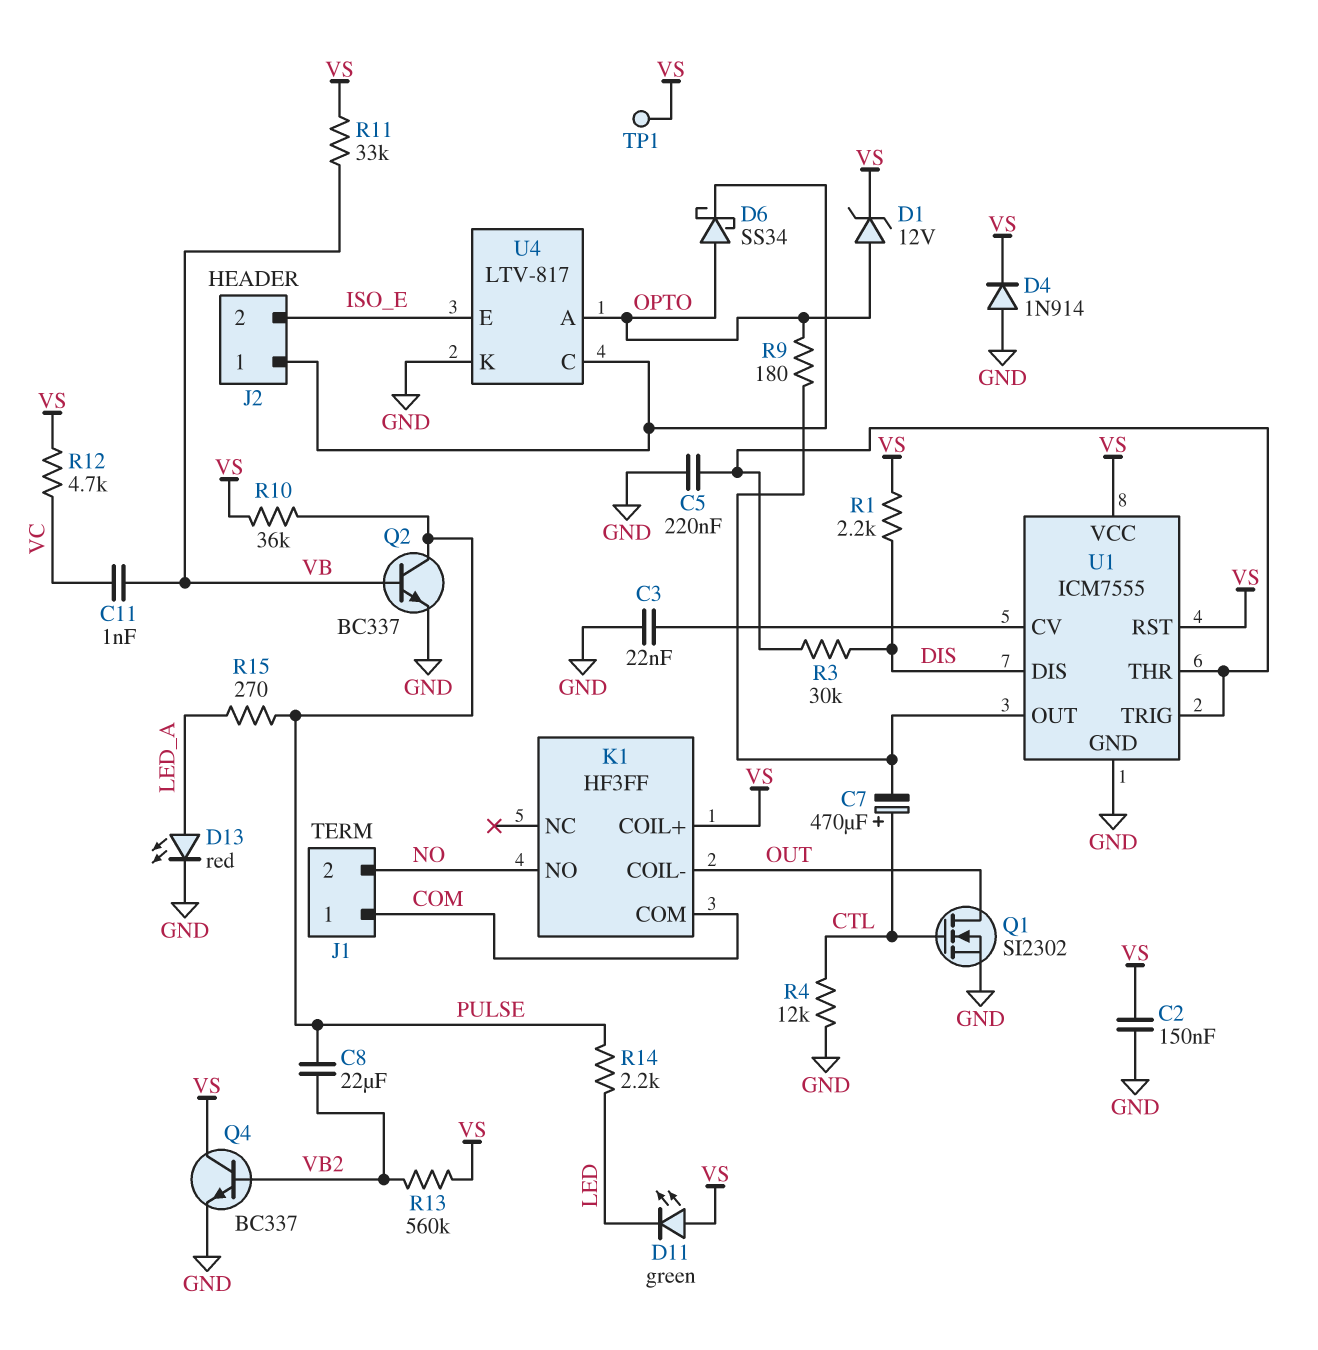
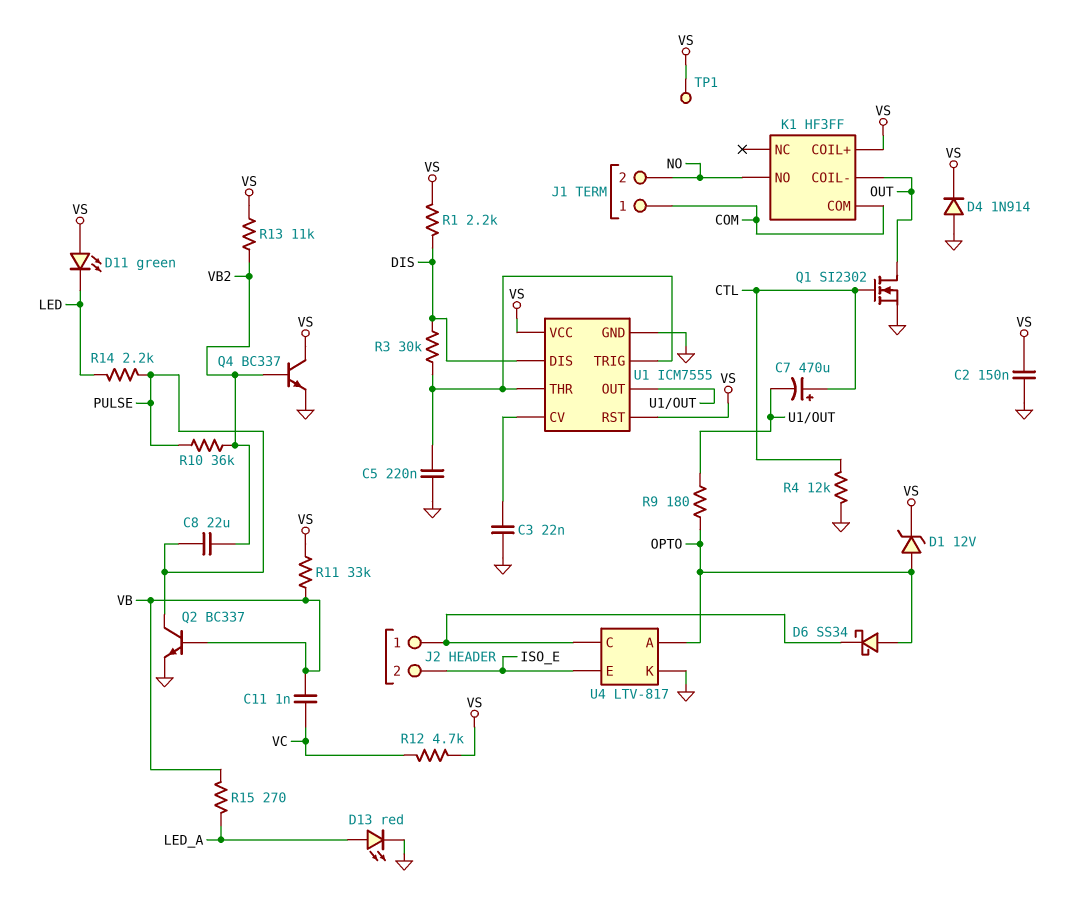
R10: 36k (PULSE, VS) -> 36k (PULSE, VB2)
R13: 560k (VB2, VS) -> 11k (VB2, VS)
R15: 270 (LED_A, PULSE) -> 270 (LED_A, VB)

